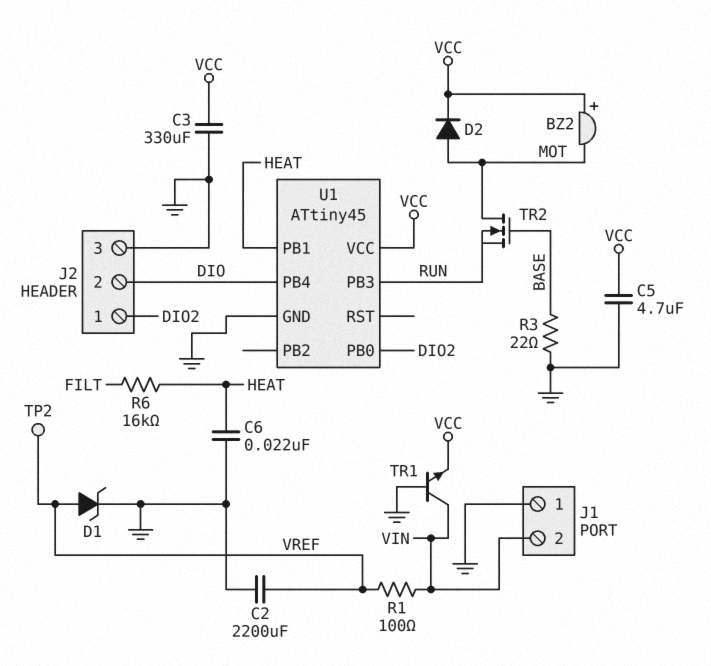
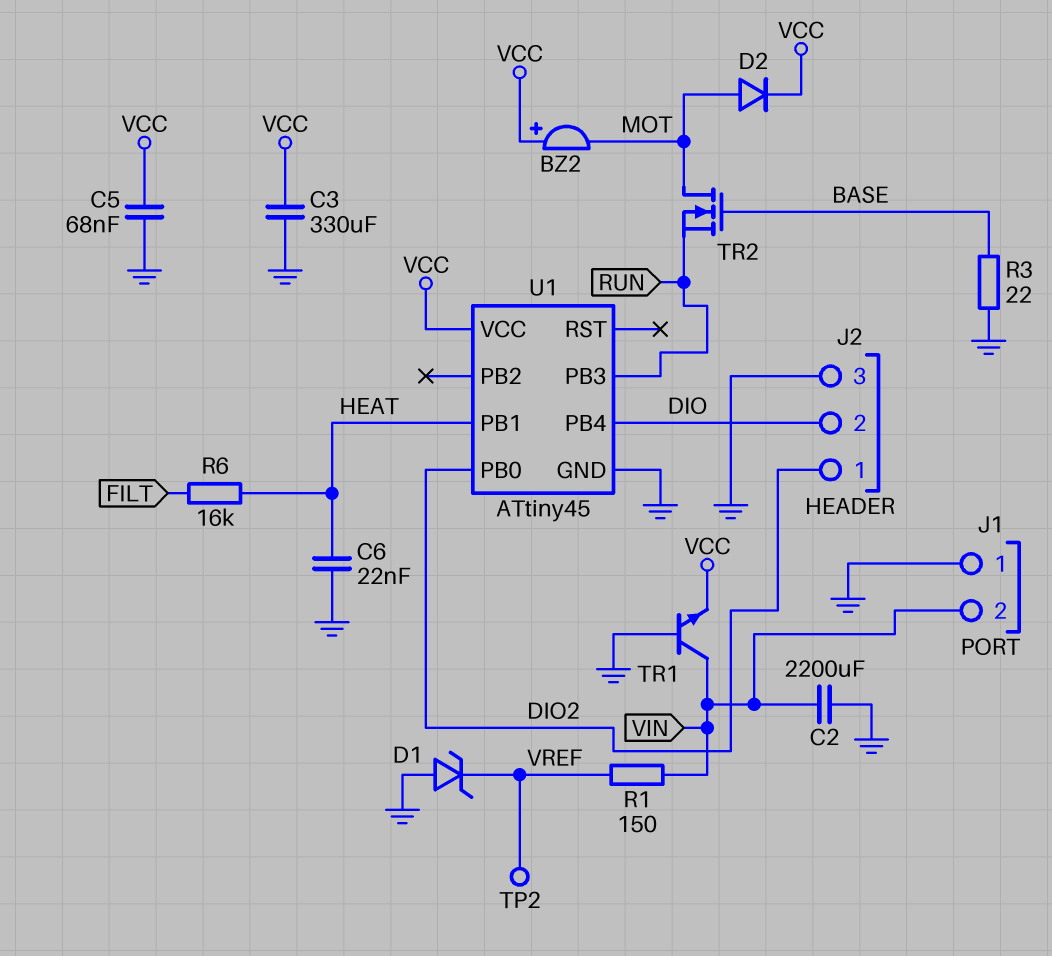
C2: 2200uF (GND, VREF) -> 2200uF (GND, VIN)
C5: 4.7uF (GND, VCC) -> 68nF (GND, VCC)
D1: zener (A VREF, K GND) -> zener (A GND, K VREF)
R1: 100 (VIN, VREF) -> 150 (VIN, VREF)

